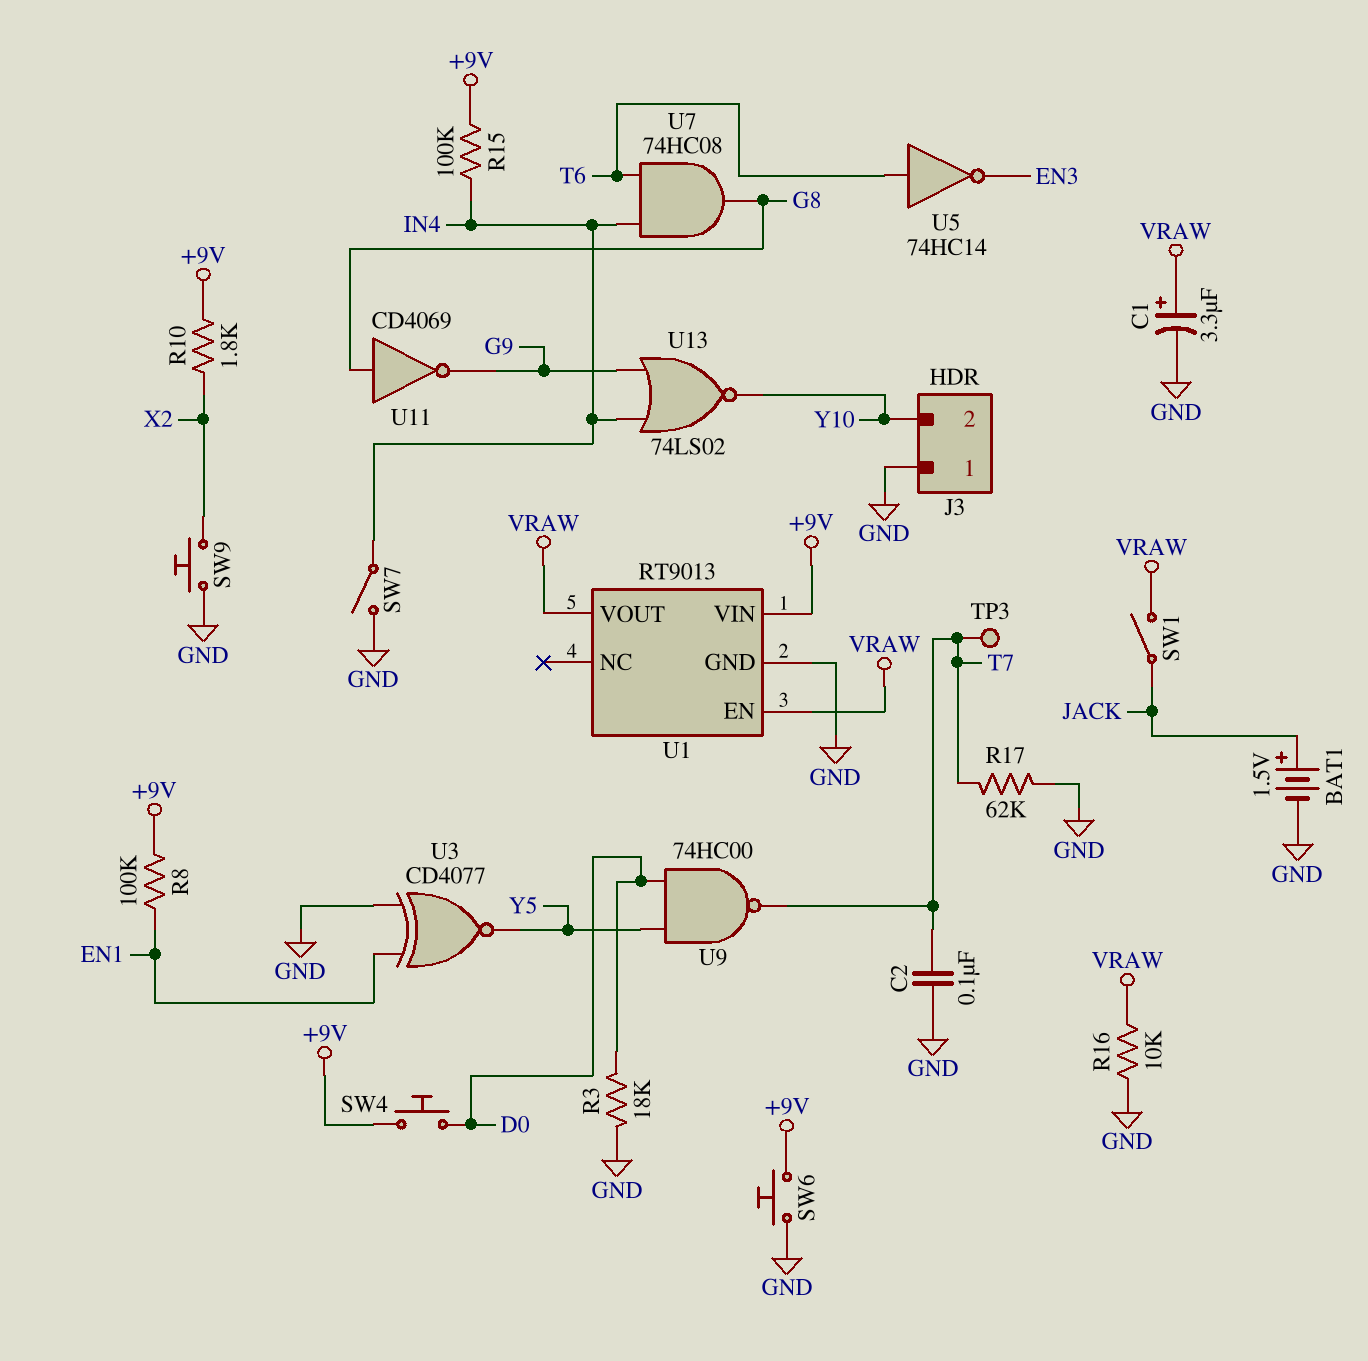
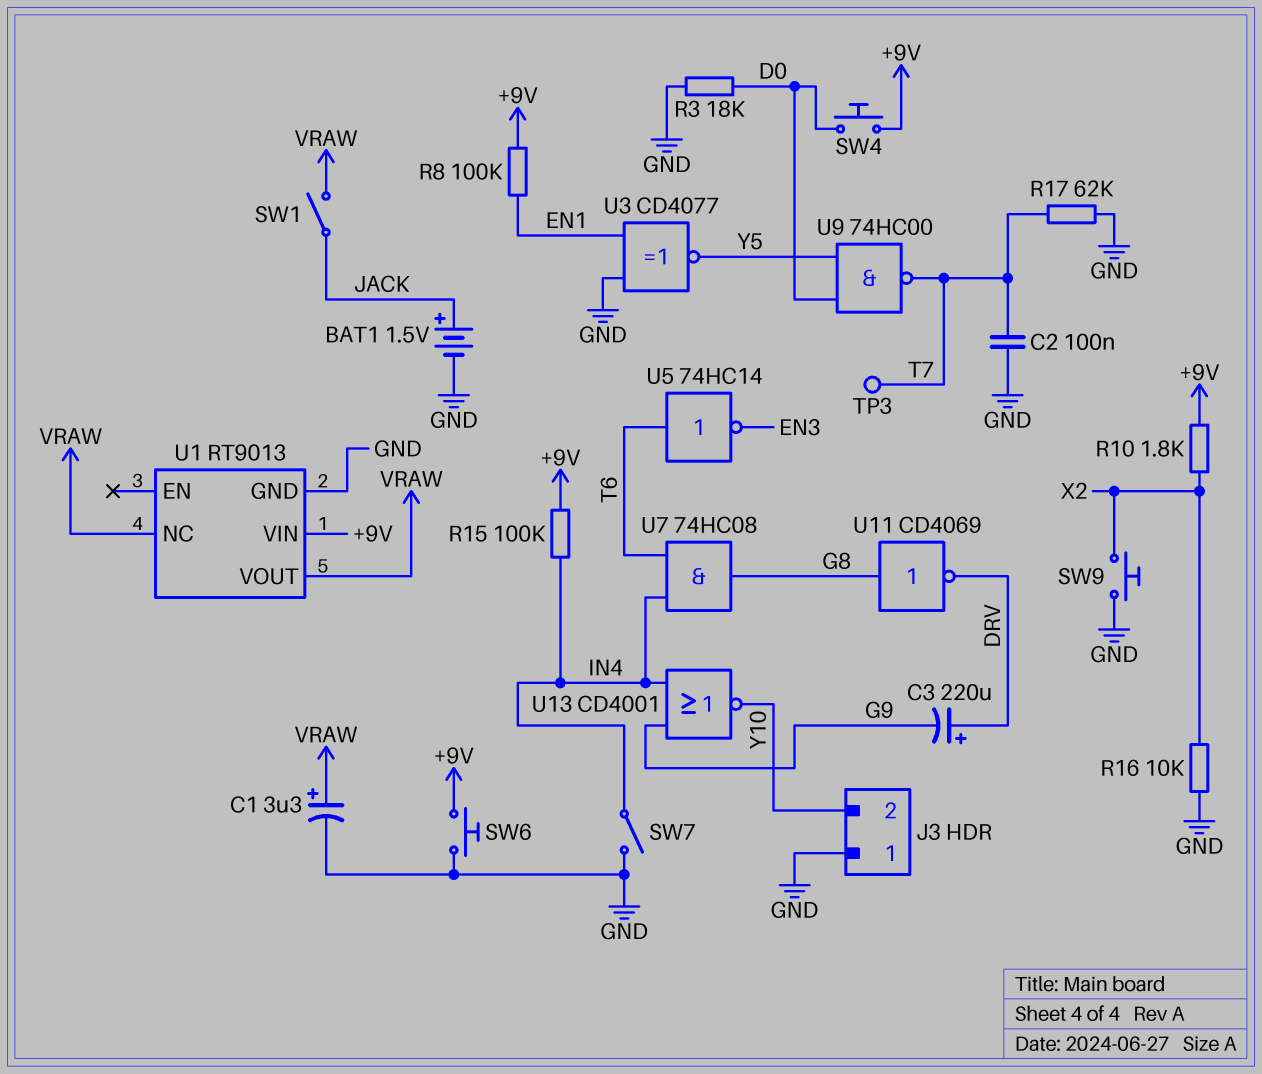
C3: none -> 220uF (plus DRV, minus G9)
R16: 10k (GND, VRAW) -> 10k (GND, X2)
U1 pin EN: VRAW -> none
U1 pin NC: none -> VRAW
U11: NOT CD4069 (in G8, out G9) -> NOT CD4069 (in G8, out DRV)
U13: NOR 74LS02 (in G9, in IN4, out Y10) -> NOR CD4001 (in G9, in IN4, out Y10)

